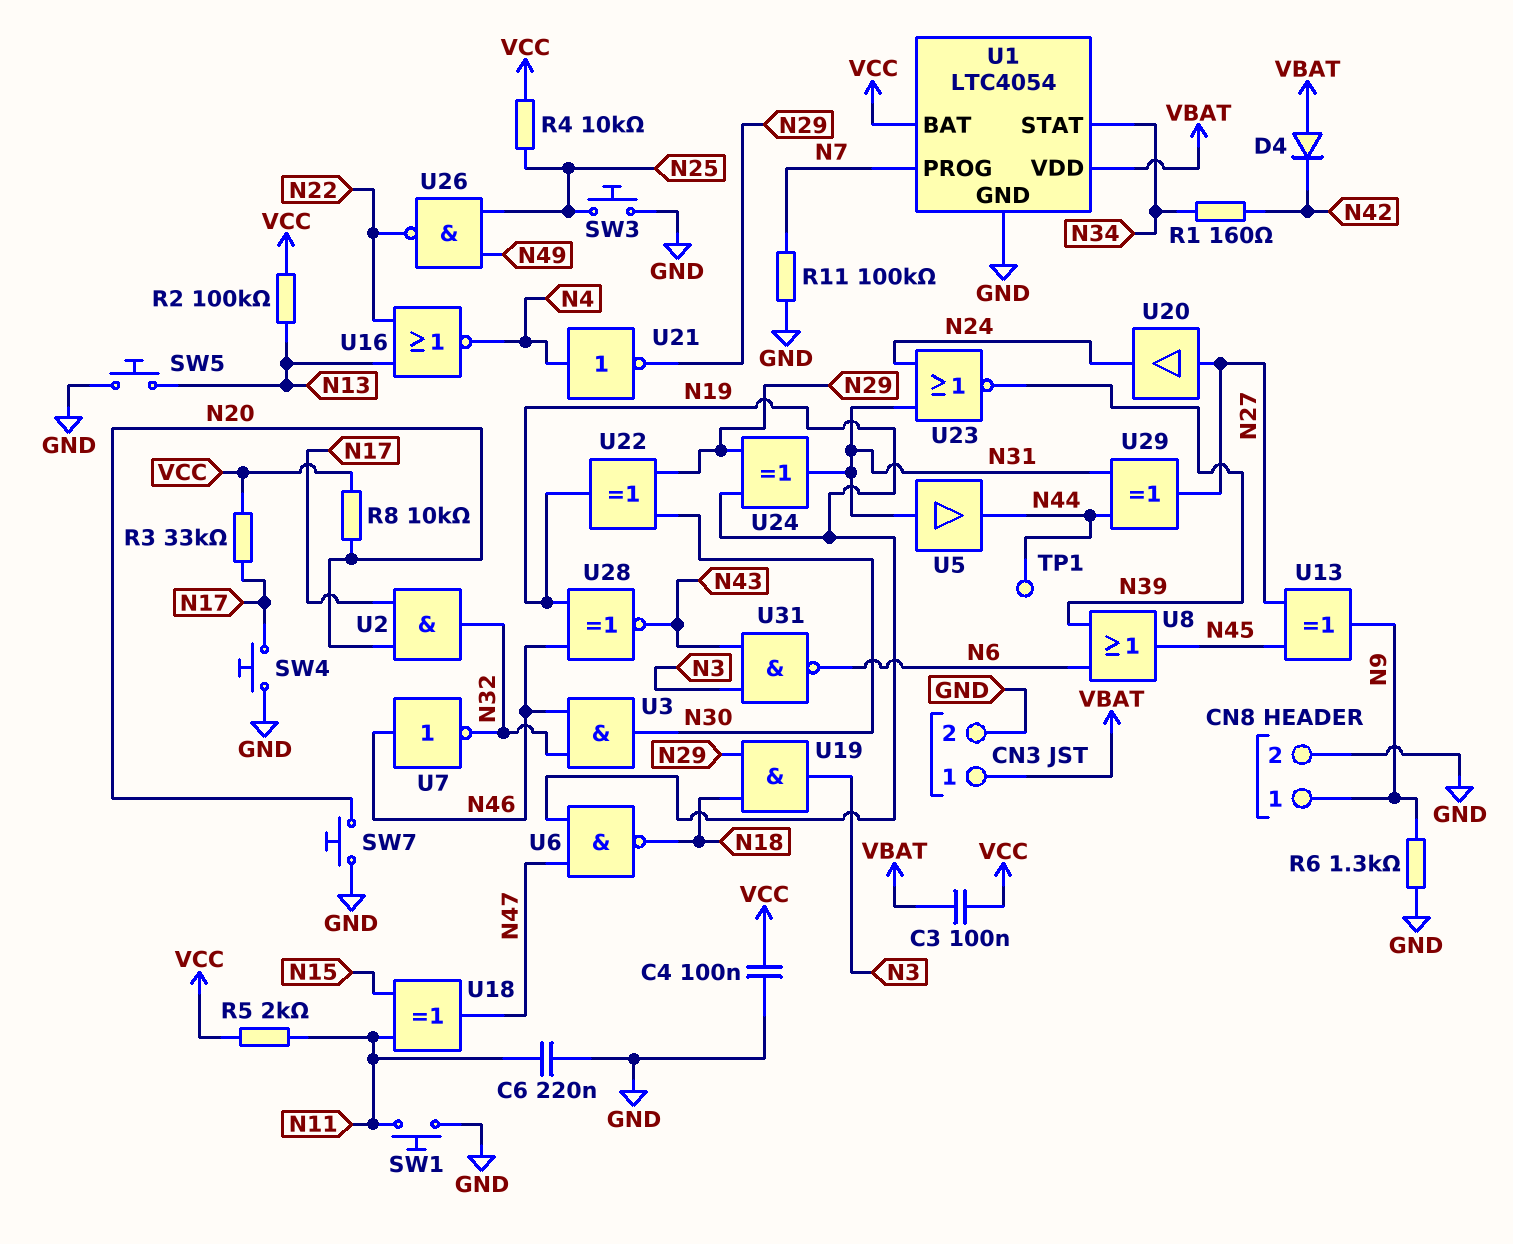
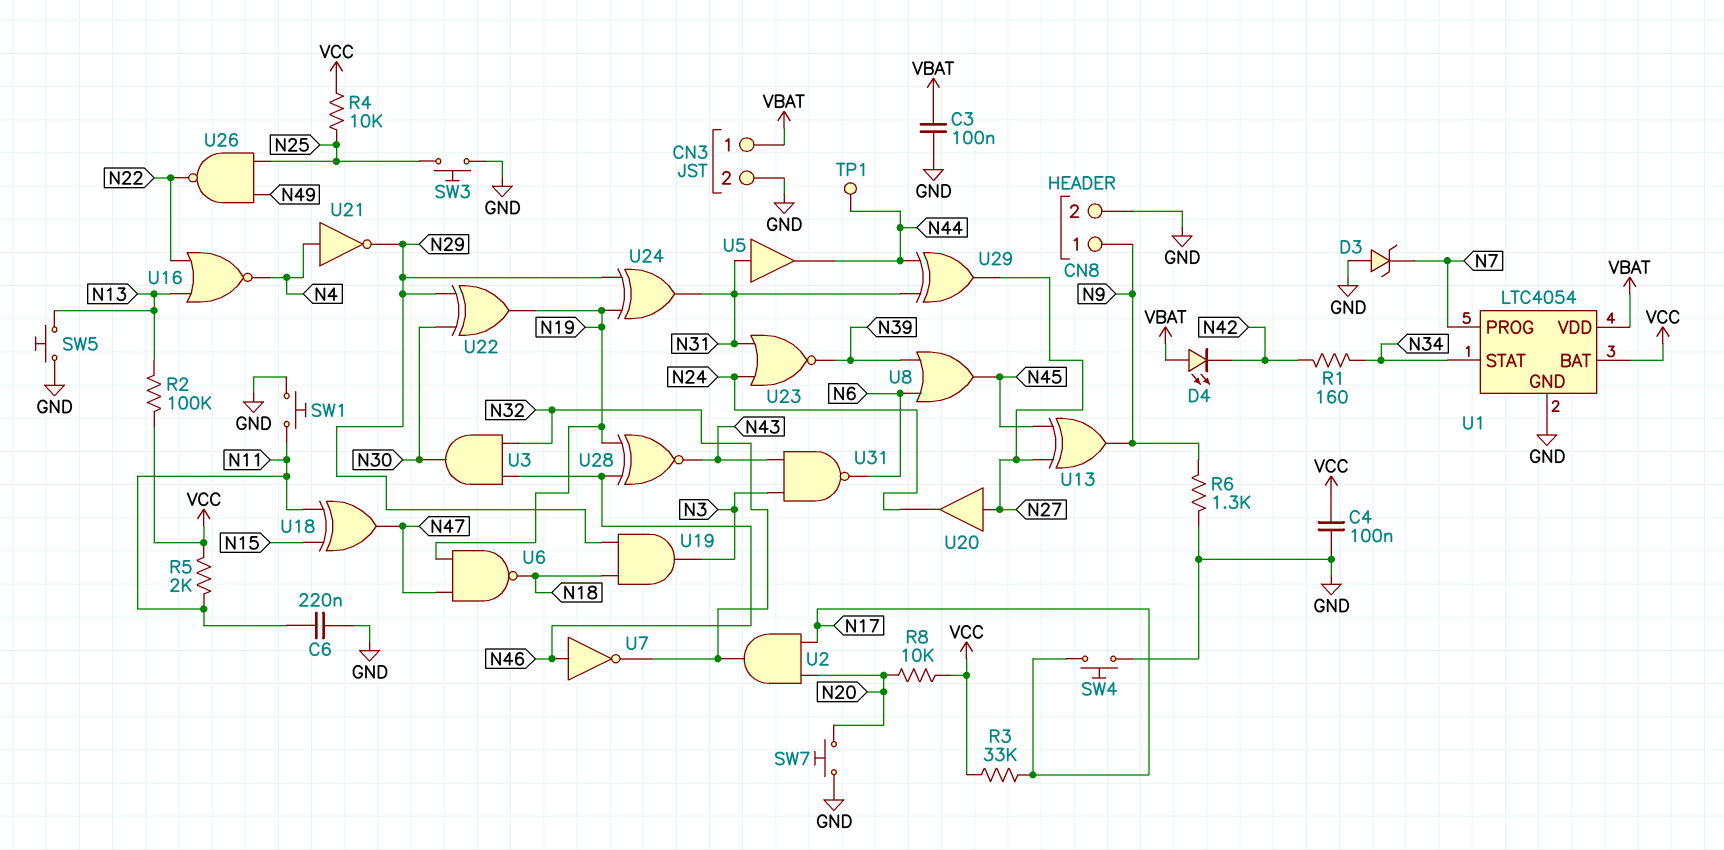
C3: 100nF (VBAT, VCC) -> 100nF (GND, VBAT)
D3: none -> zener (A GND, K N7)
D4: diode (A VBAT, K N42) -> LED (A VBAT, K N42)
R11: 100k (GND, N7) -> none

